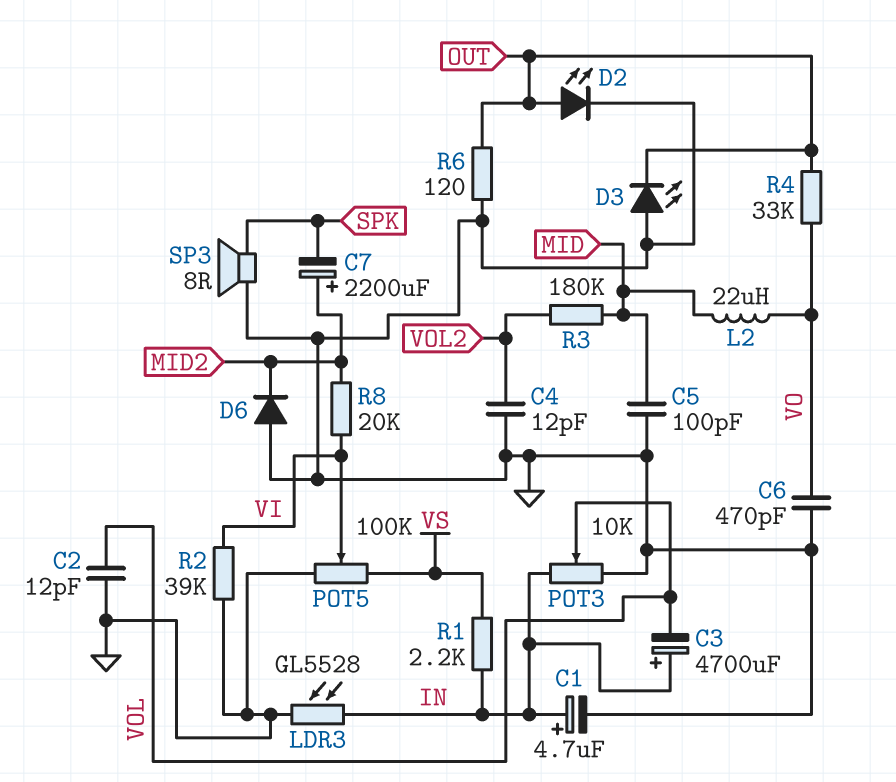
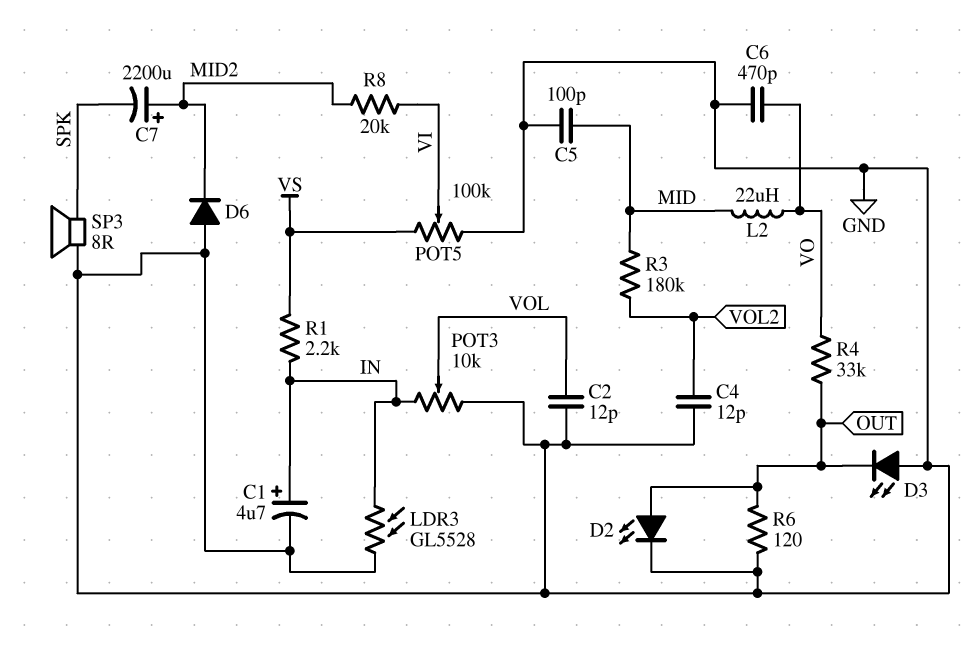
C3: 4700uF (plus IN, minus VOL) -> none
R2: 39k (GND, VI) -> none

